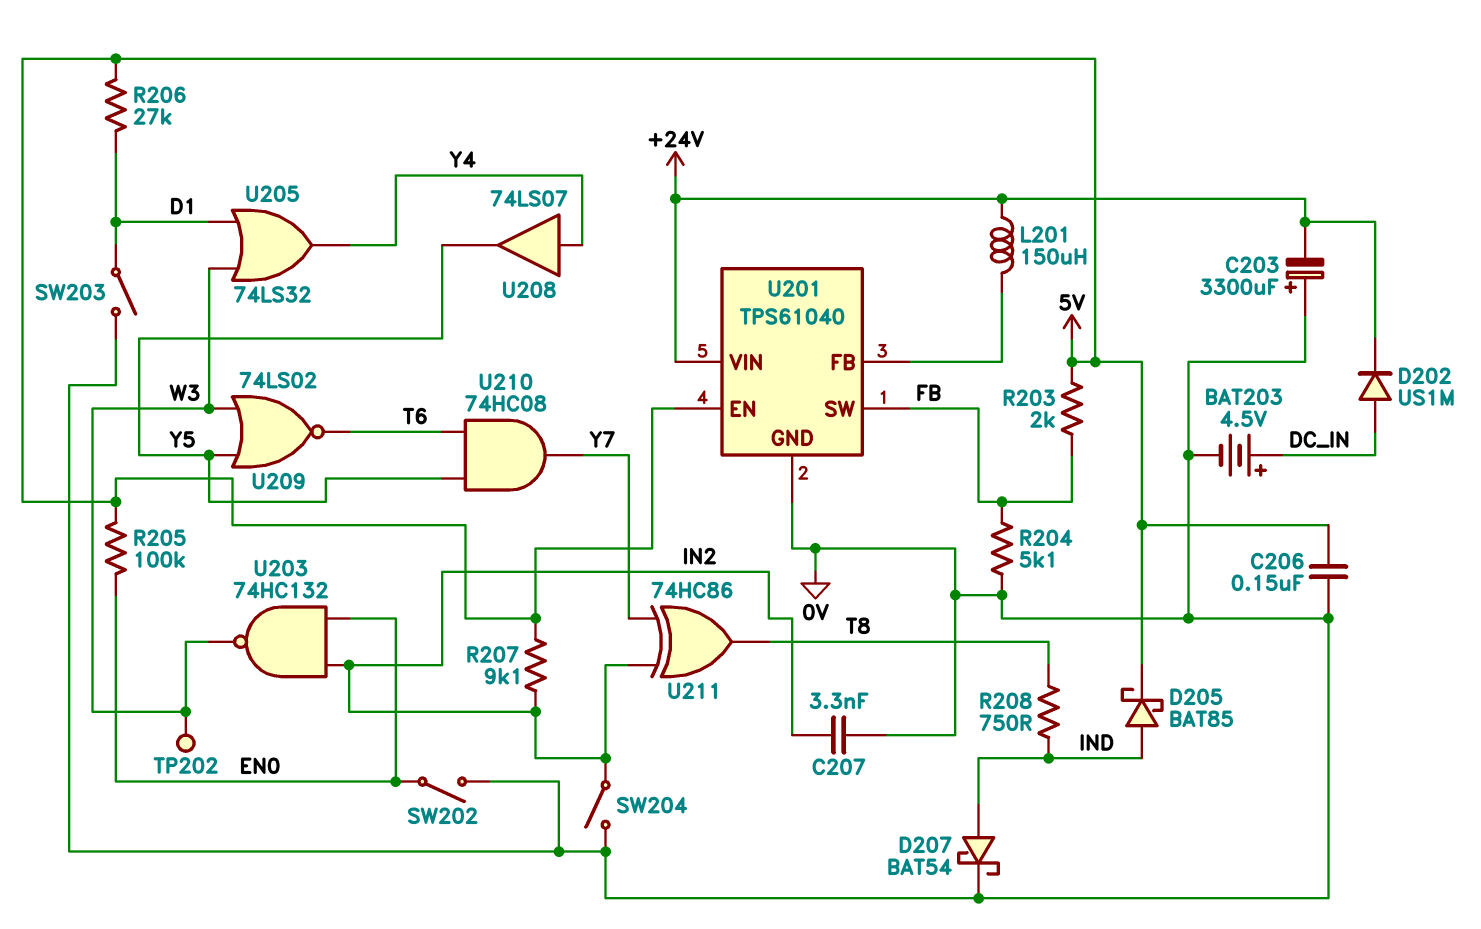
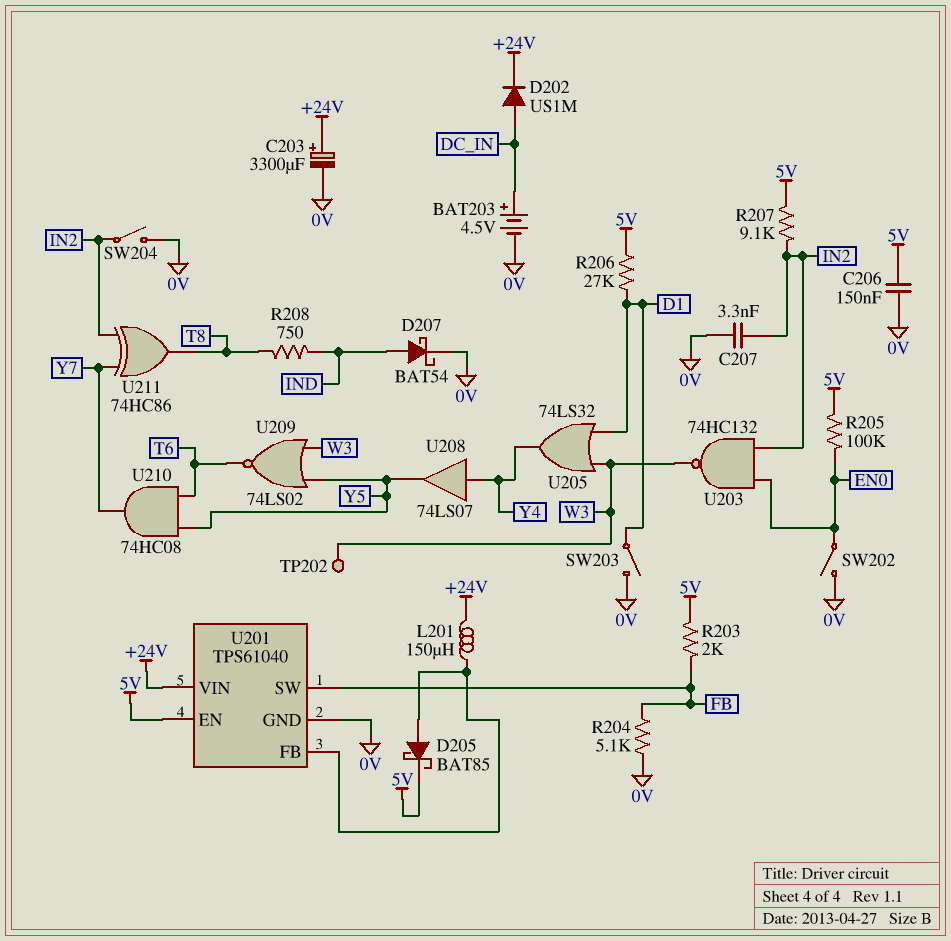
C203: 3300uF (plus 0V, minus +24V) -> 3300uF (plus +24V, minus 0V)
D205: schottky BAT85 (A IND, K 5V) -> schottky BAT85 (A U201/FB, K 5V)

